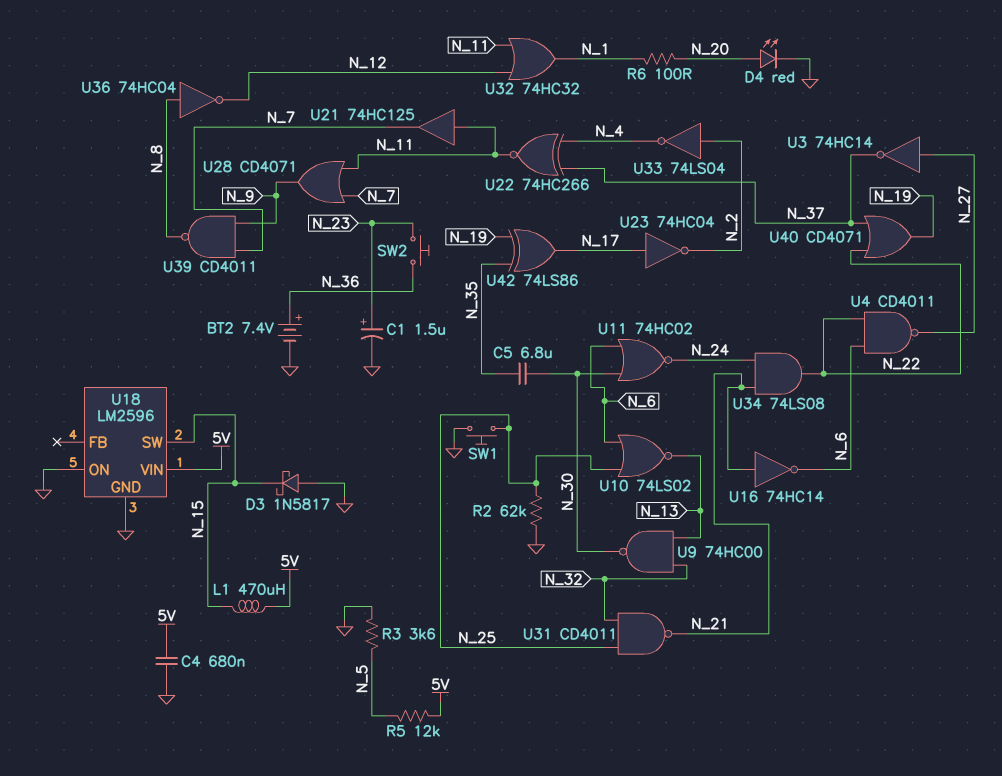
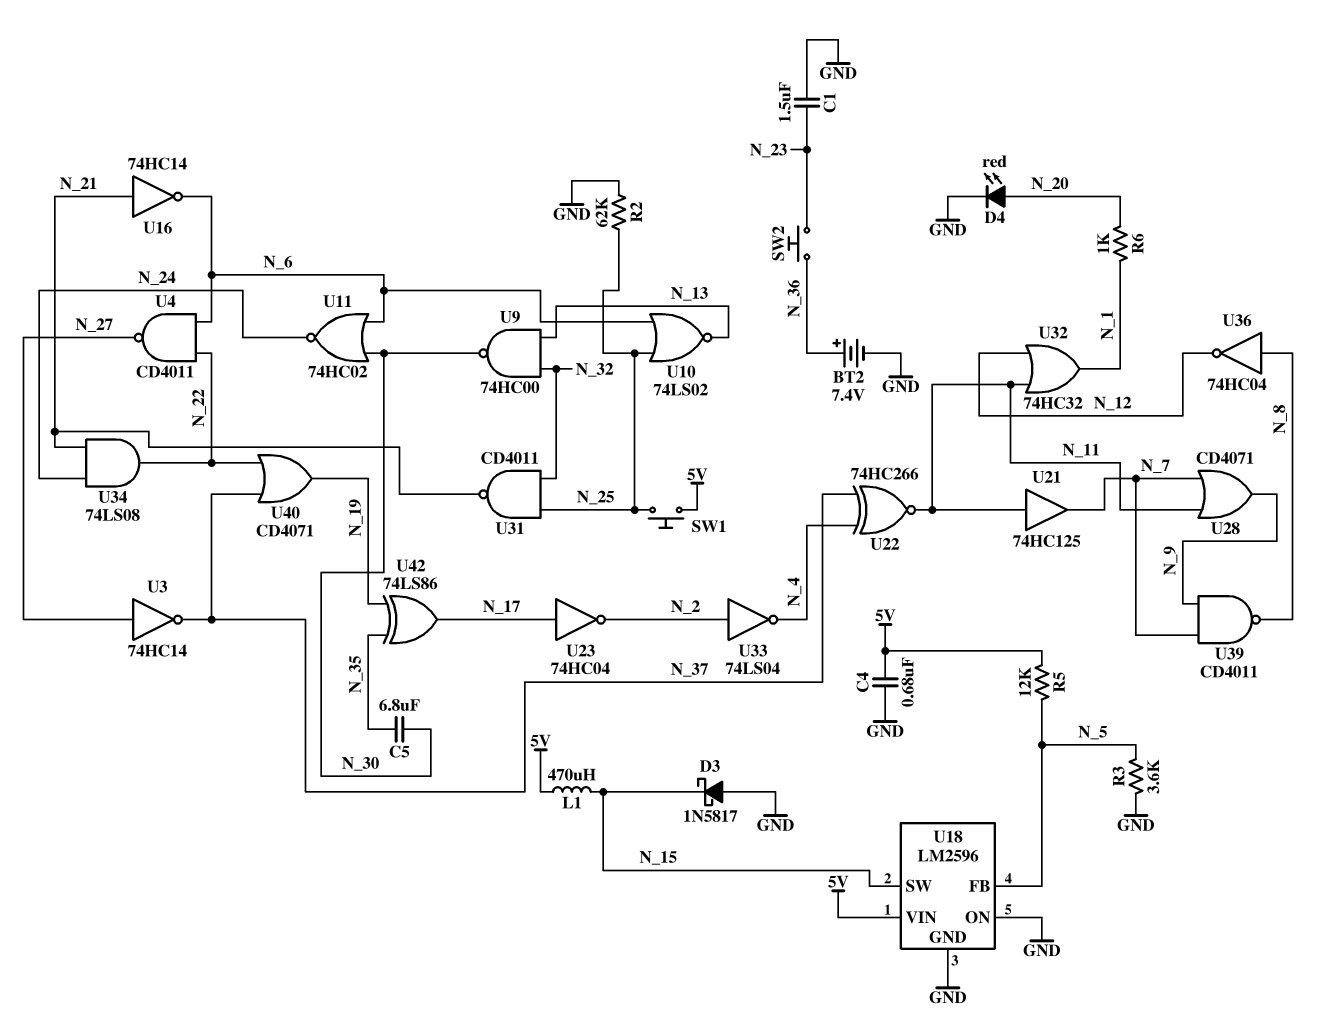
C1: 1.5uF (plus N_23, minus GND) -> 1.5uF (GND, N_23)
R6: 100 (N_1, N_20) -> 1k (N_1, N_20)
SW1: button (GND, N_25) -> button (5V, N_25)
U18 pin FB: none -> N_5

